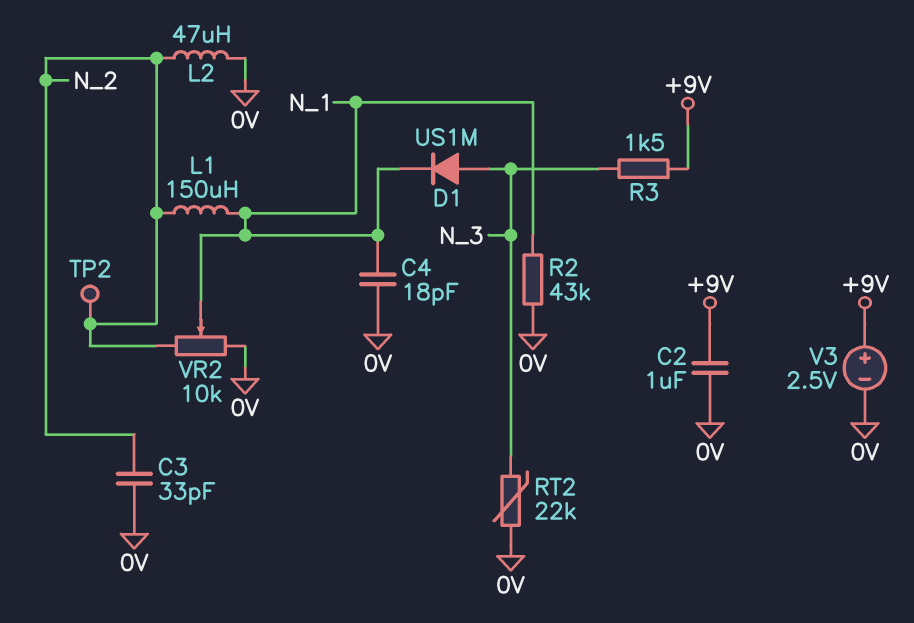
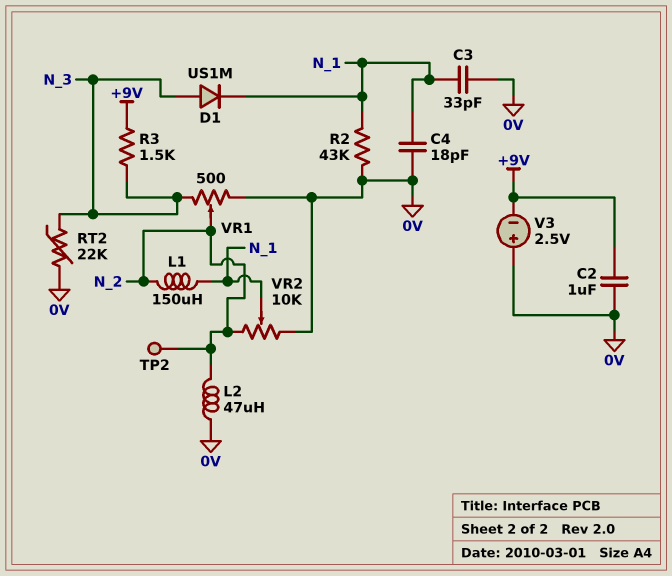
C3: 33pF (0V, N_2) -> 33pF (0V, N_1)
V3: 2.5V (plus +9V, minus 0V) -> 2.5V (plus 0V, minus +9V)
VR1: none -> 500 (0V, N_3, wiper N_2)

